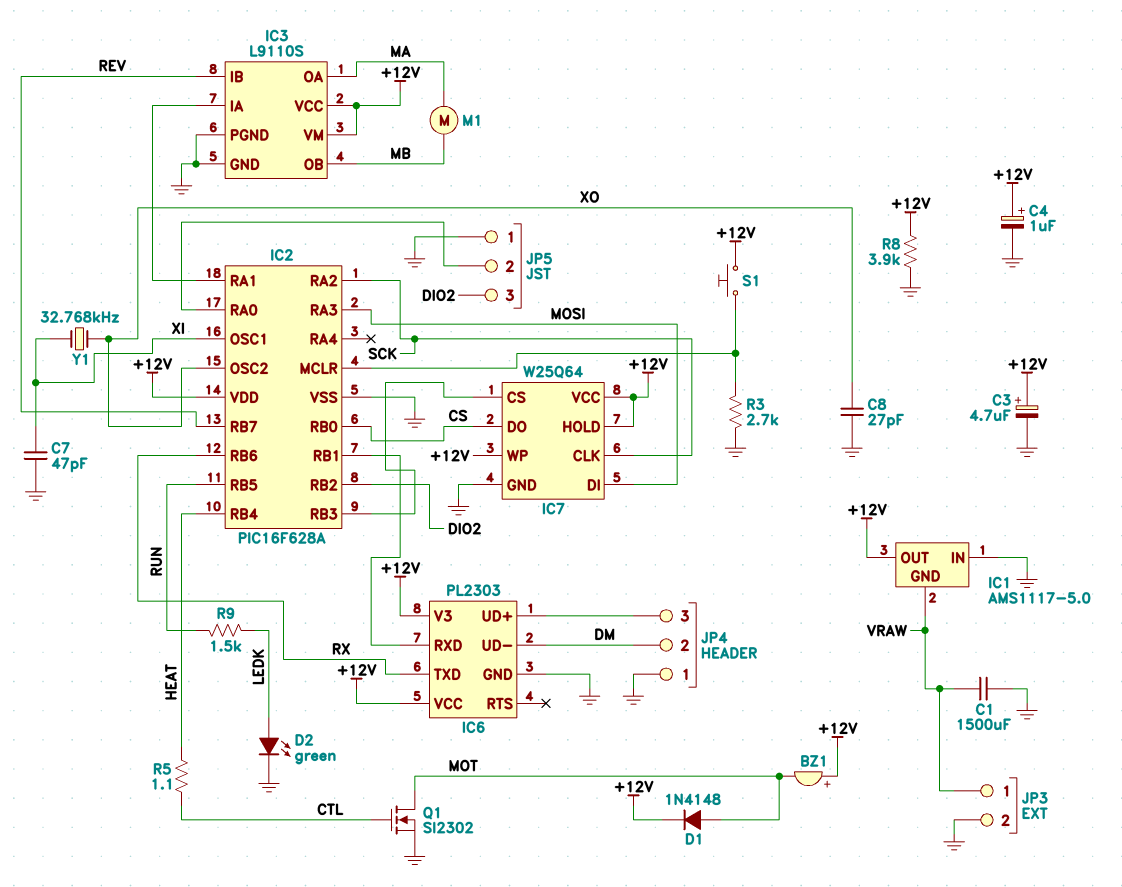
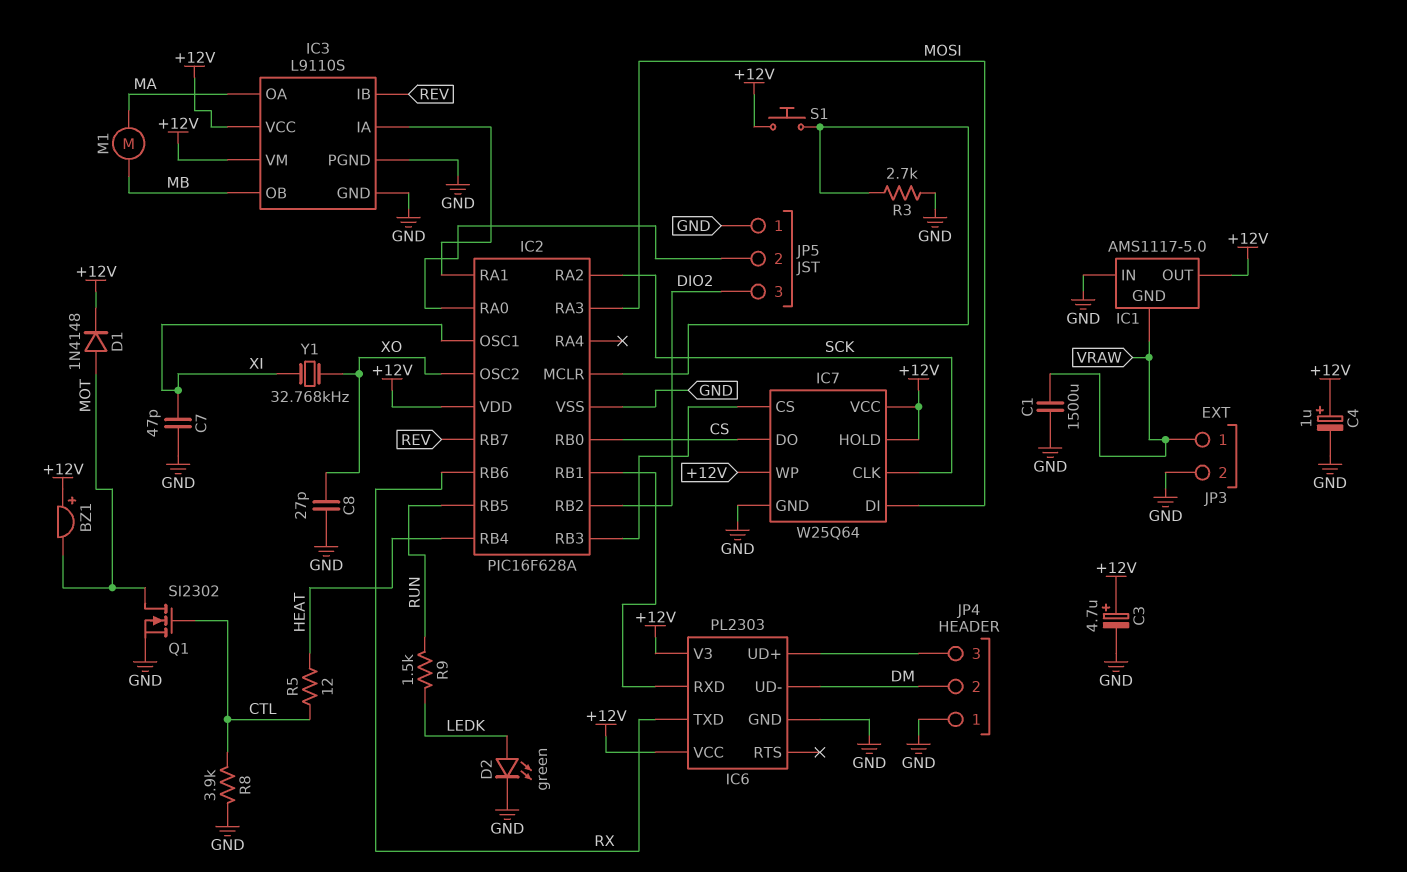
R5: 1.1 (CTL, HEAT) -> 12 (CTL, HEAT)
R8: 3.9k (+12V, GND) -> 3.9k (CTL, GND)

